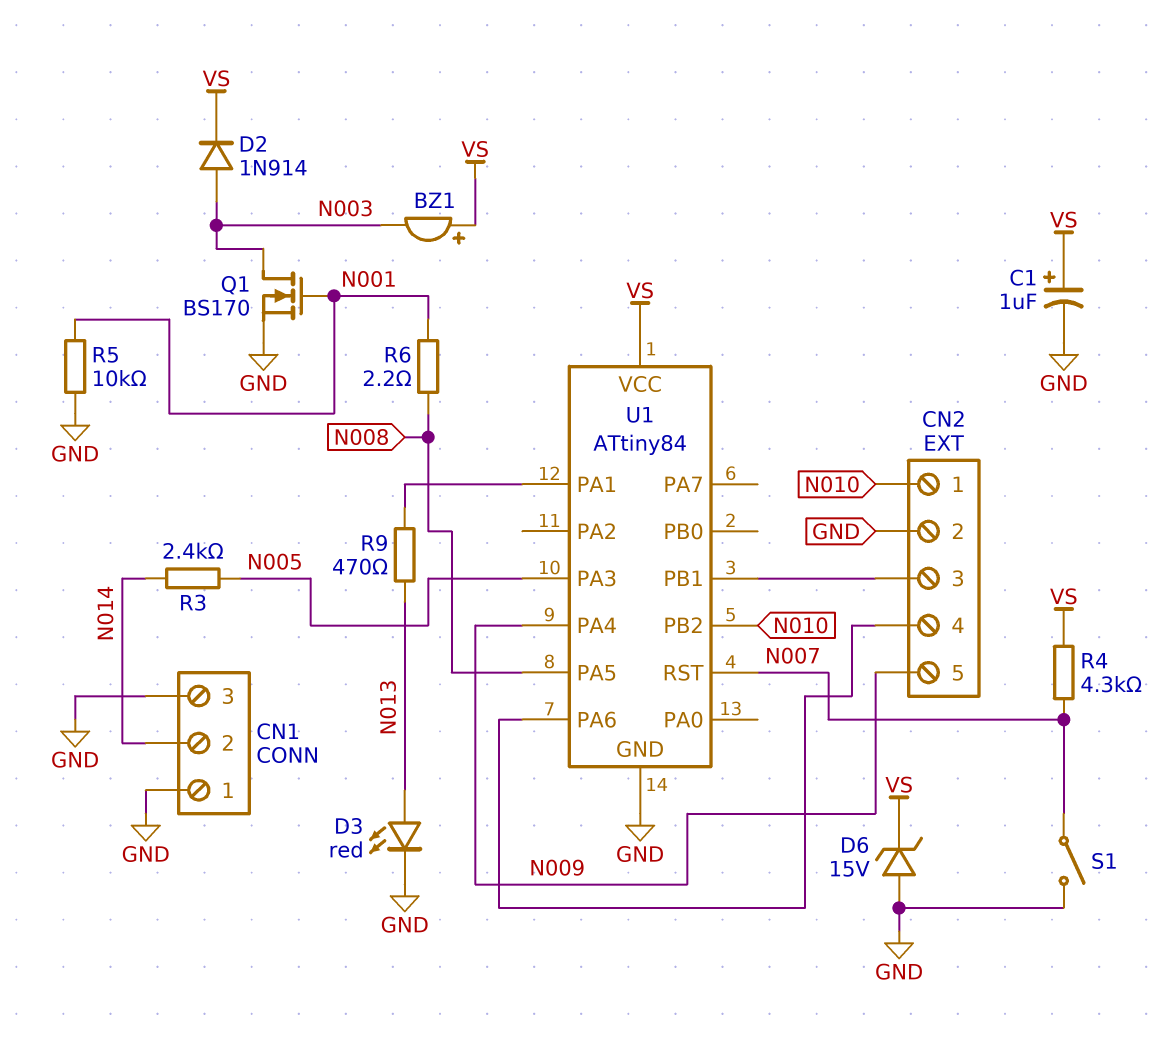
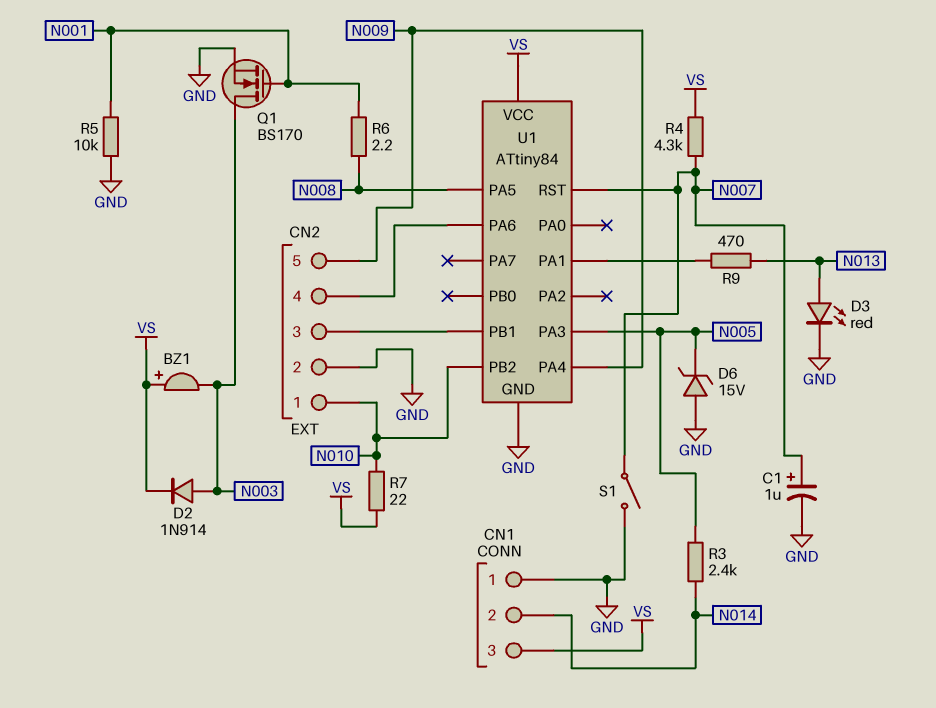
C1: 1uF (plus VS, minus GND) -> 1uF (plus N007, minus GND)
CN1 pin 3: GND -> VS
D6: zener 15V (A GND, K VS) -> zener 15V (A GND, K N005)
R7: none -> 22 (N010, VS)

